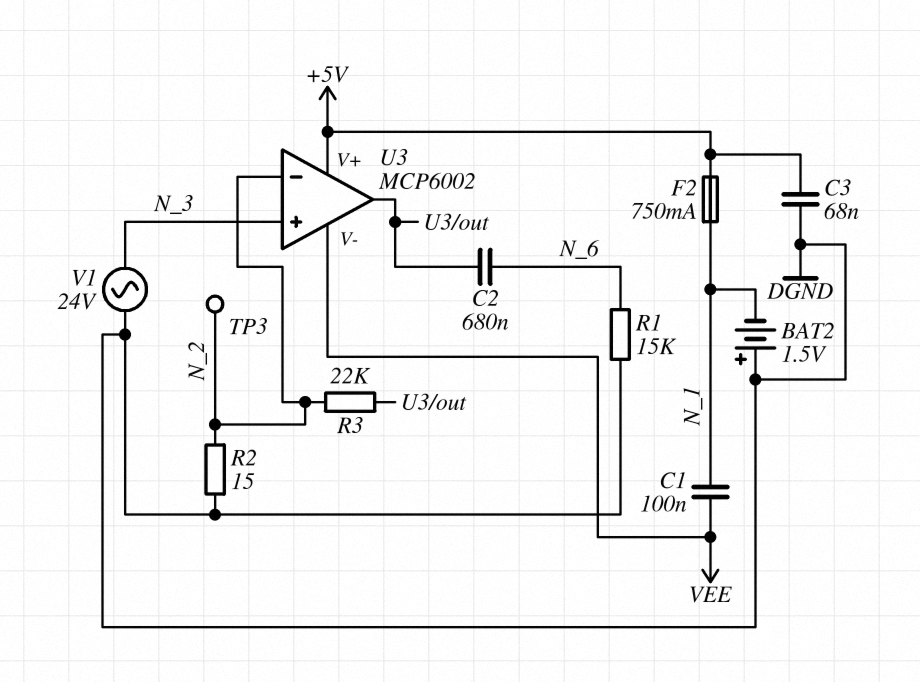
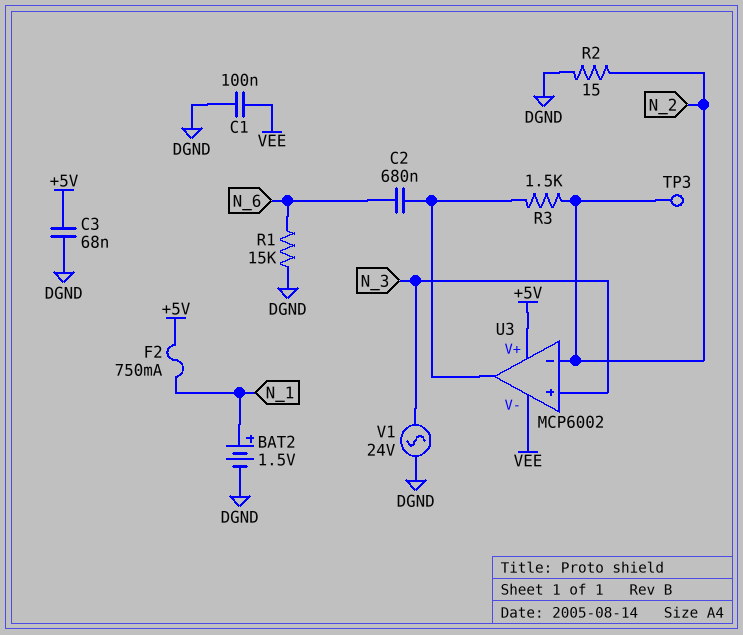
BAT2: 1.5V (plus DGND, minus N_1) -> 1.5V (plus N_1, minus DGND)
C1: 100nF (N_1, VEE) -> 100nF (DGND, VEE)
R3: 22k (N_2, U3/out) -> 1.5k (N_2, U3/out)

